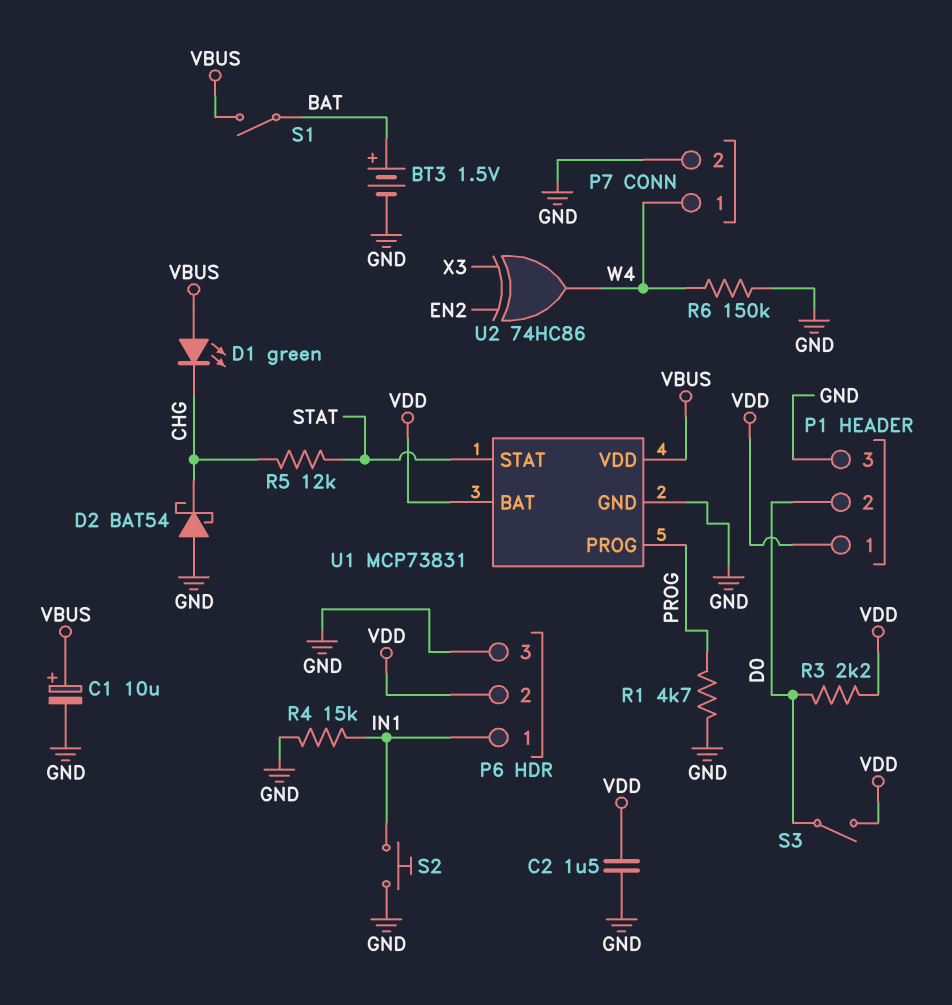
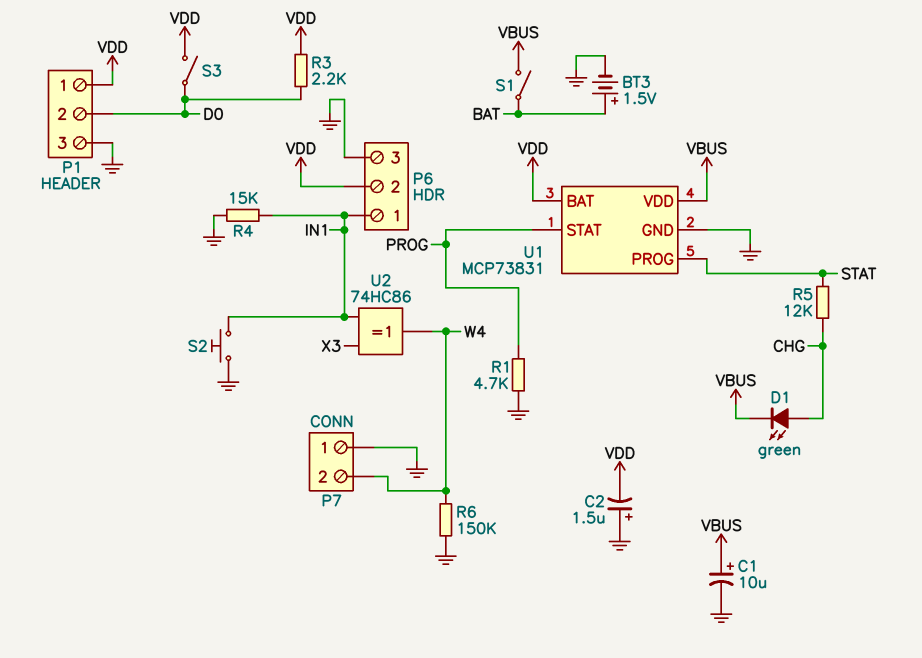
C2: 1.5uF (GND, VDD) -> 1.5uF (plus GND, minus VDD)
D1: LED green (A VBUS, K CHG) -> LED green (A CHG, K VBUS)
D2: schottky BAT54 (A GND, K CHG) -> none
P7 pin 1: W4 -> GND
P7 pin 2: GND -> W4
U1 pin PROG: PROG -> STAT
U1 pin STAT: STAT -> PROG
U2: XOR 74HC86 (in EN2, in X3, out W4) -> XOR 74HC86 (in IN1, in X3, out W4)

